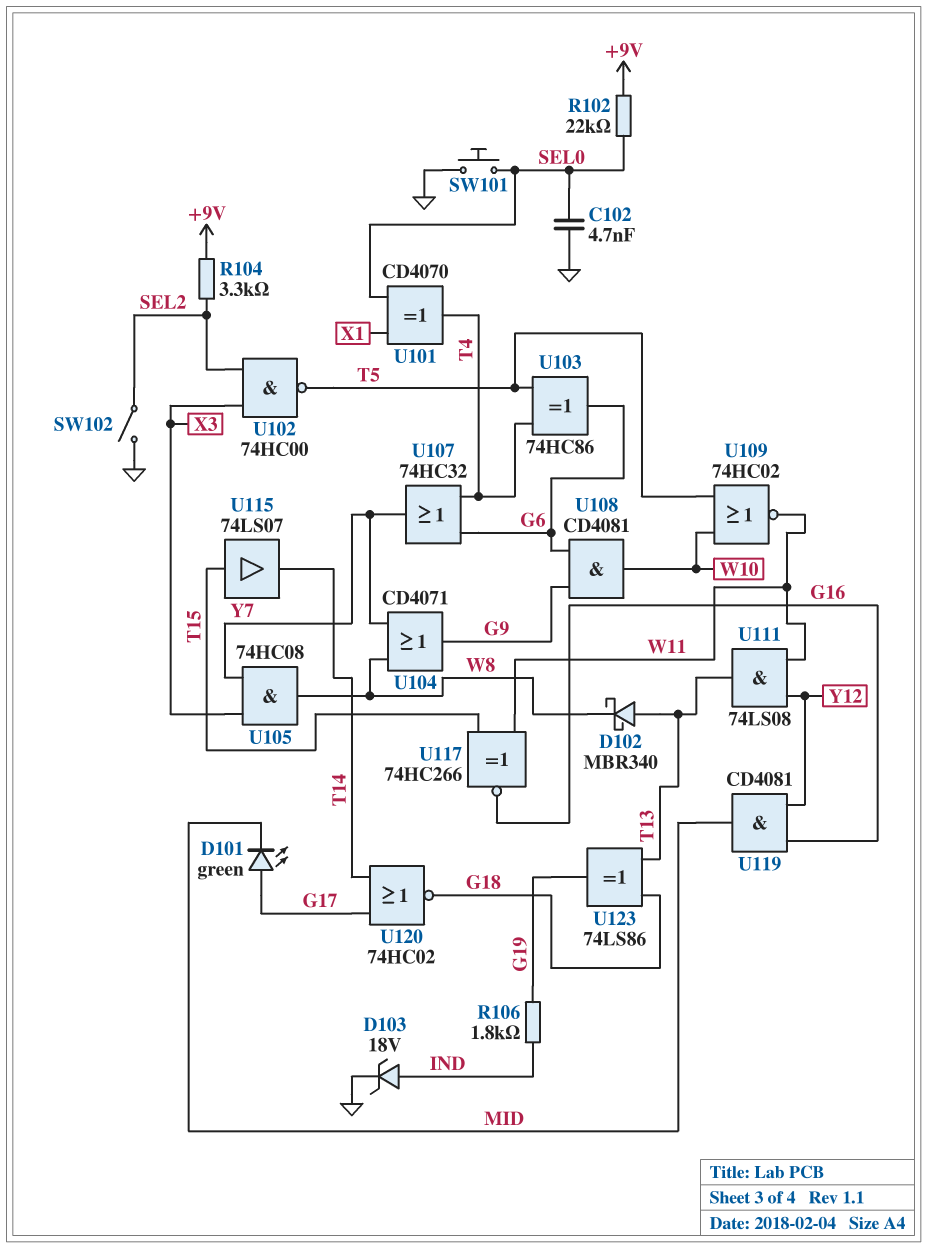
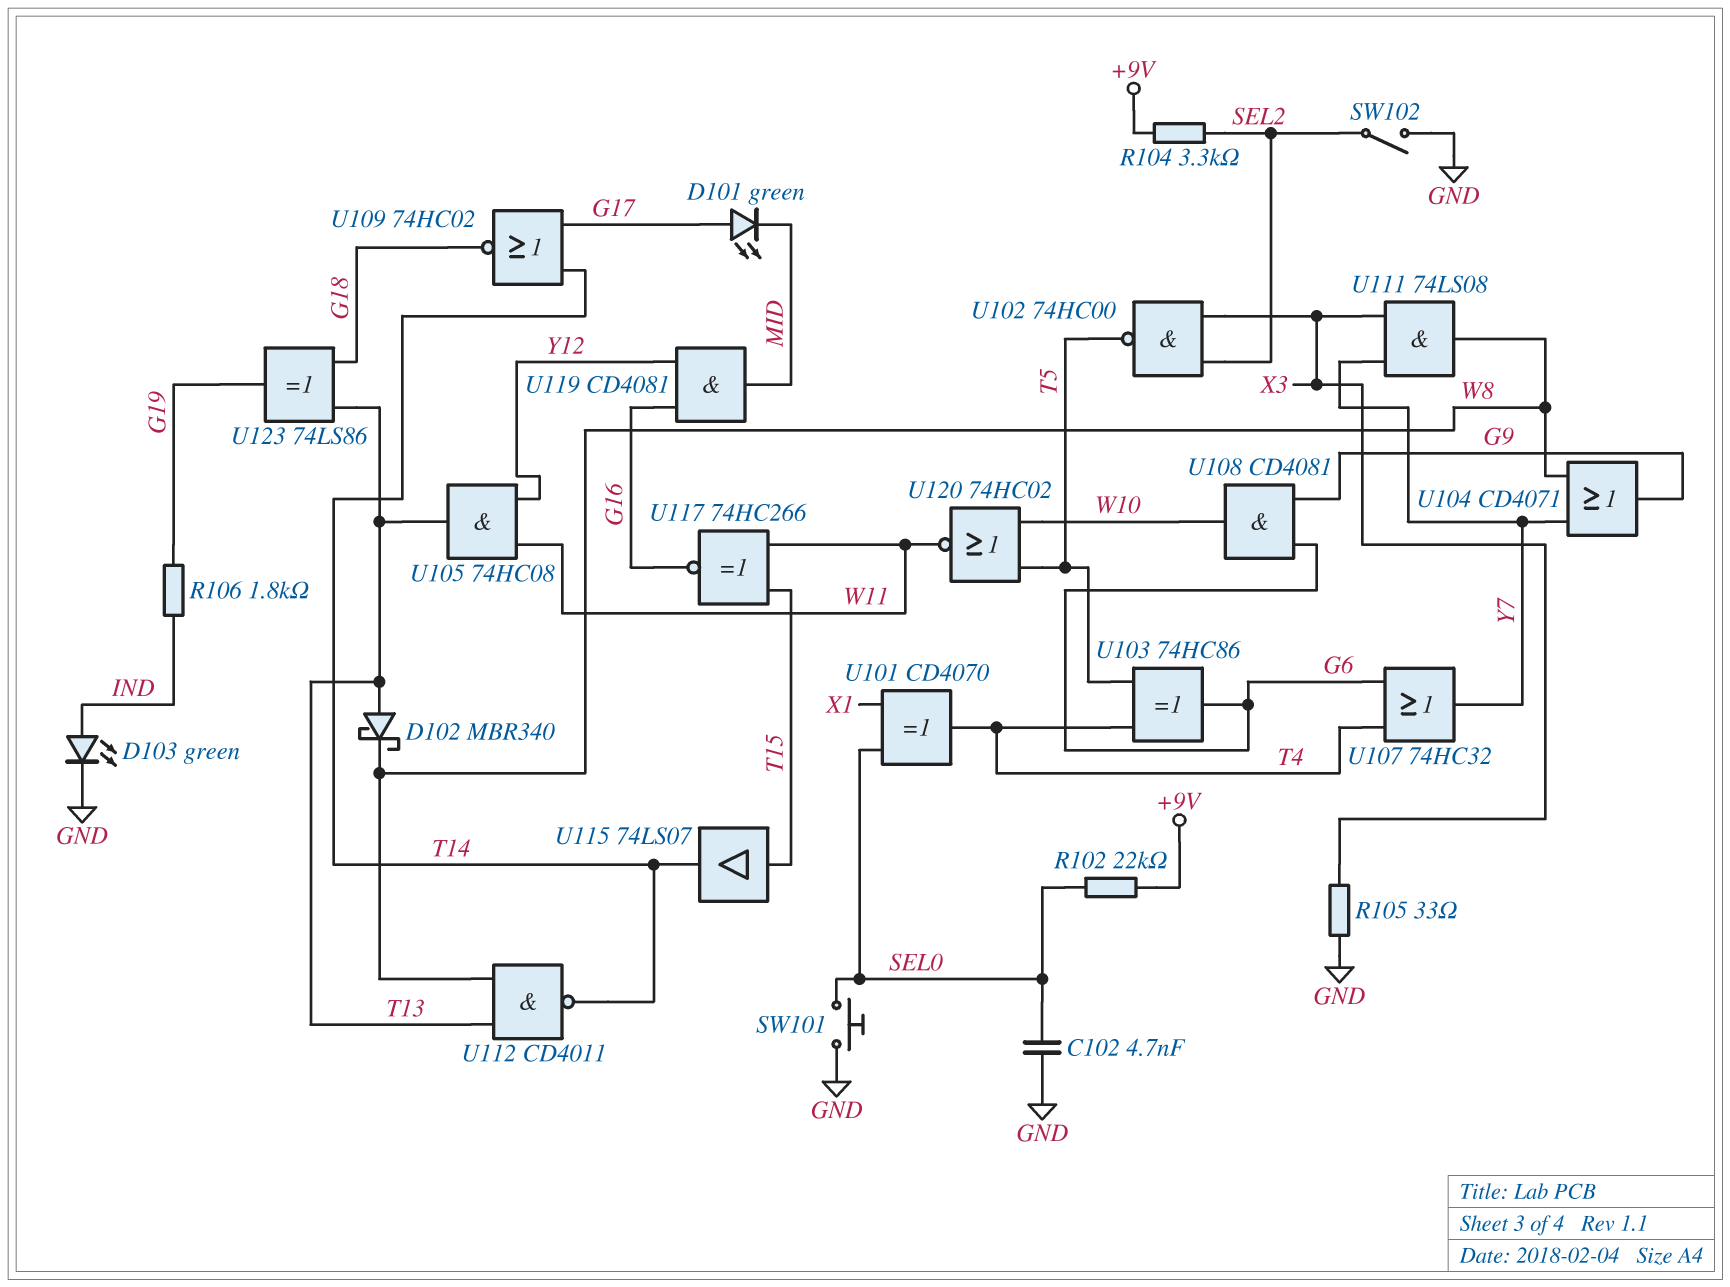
D103: zener 18V (A IND, K GND) -> LED green (A IND, K GND)
R105: none -> 33 (GND, X3)
U105: AND 74HC08 (in X3, in Y7, out W8) -> AND 74HC08 (in W11, in Y12, out T13)
U109: NOR 74HC02 (in T5, in W10, out W11) -> NOR 74HC02 (in G17, in T14, out G18)
U111: AND 74LS08 (in W11, in Y12, out T13) -> AND 74LS08 (in X3, in Y7, out W8)
U112: none -> NAND CD4011 (in T13, in W8, out T14)
U120: NOR 74HC02 (in G17, in T14, out G18) -> NOR 74HC02 (in T5, in W10, out W11)

